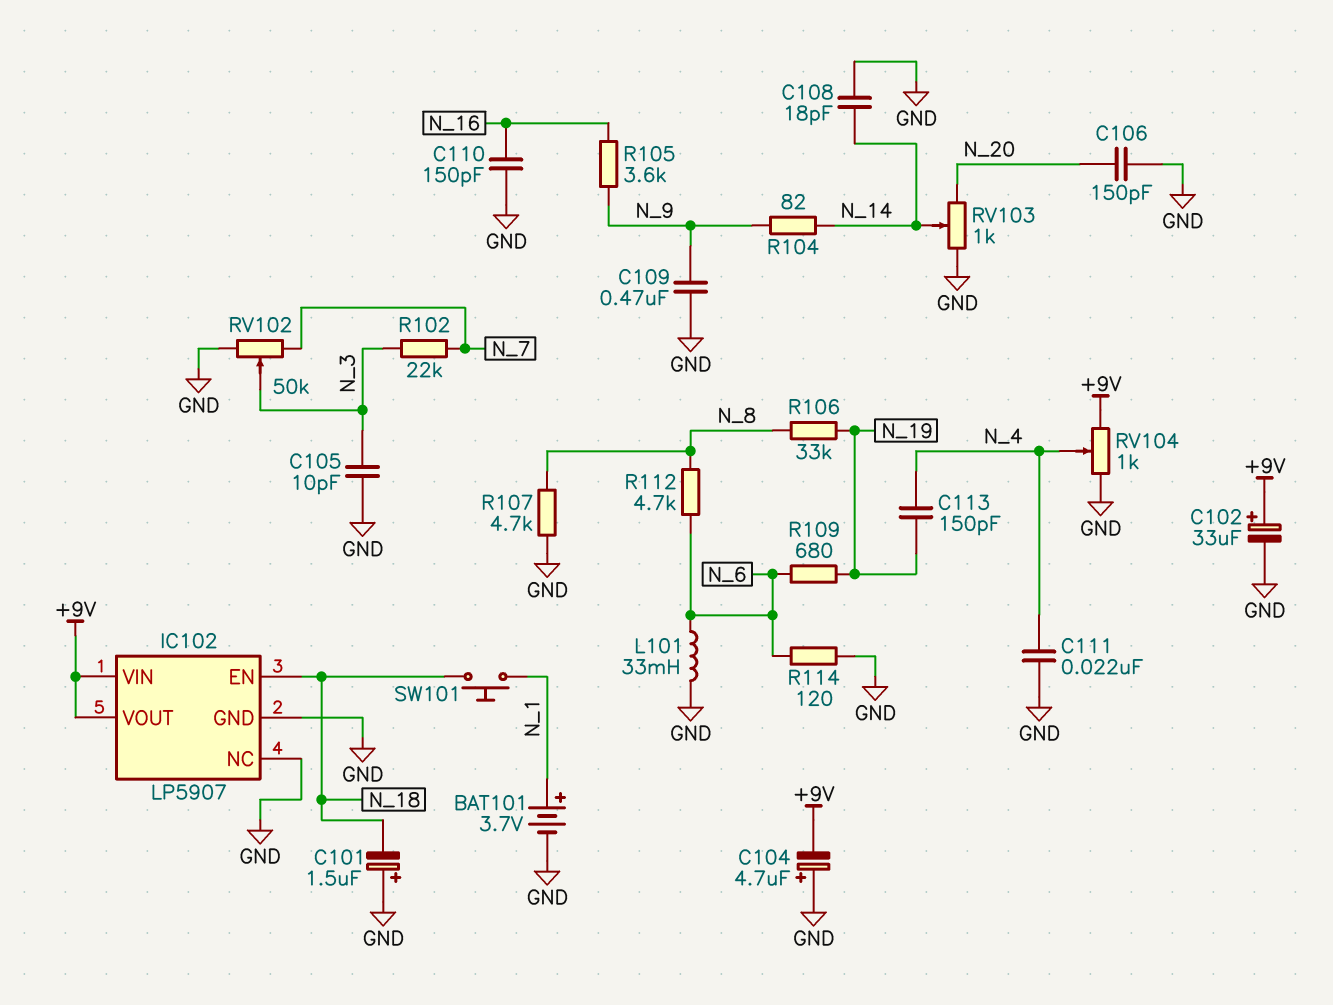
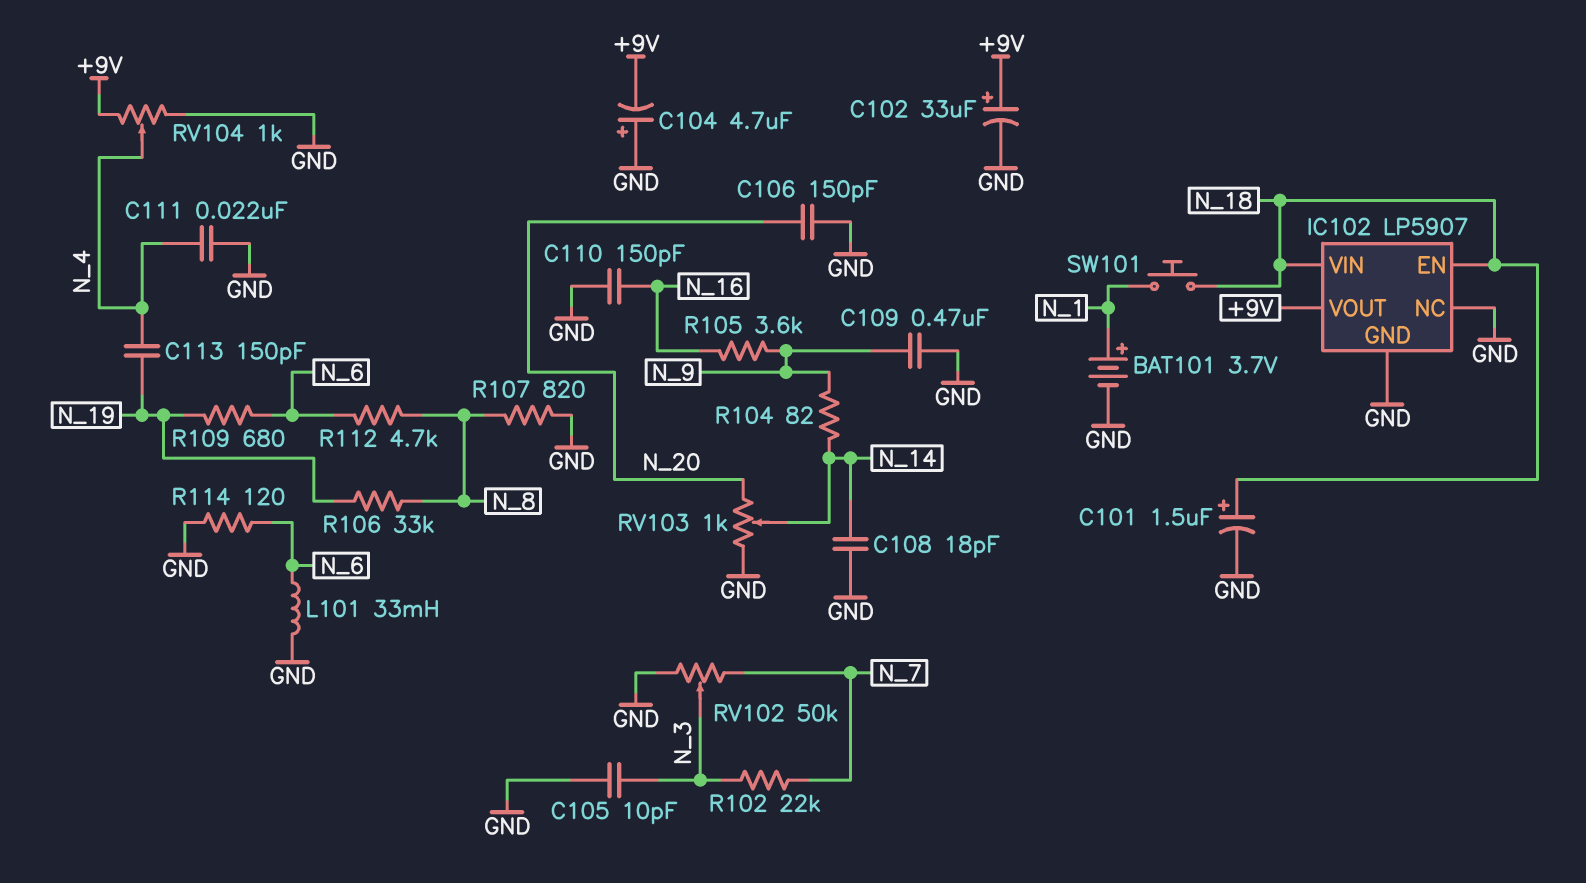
C101: 1.5uF (plus GND, minus N_18) -> 1.5uF (plus N_18, minus GND)
IC102 pin VIN: +9V -> N_18
R107: 4.7k (GND, N_8) -> 820 (GND, N_8)

